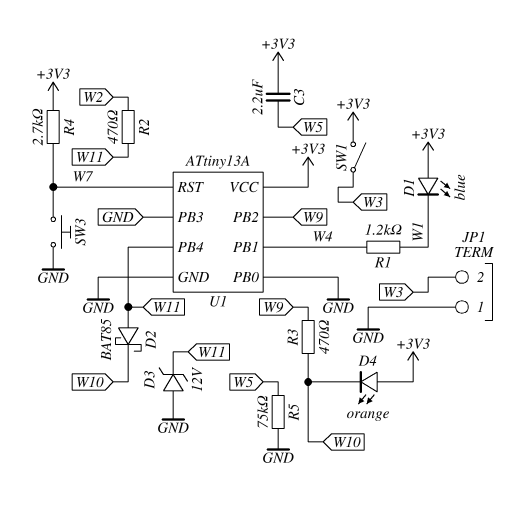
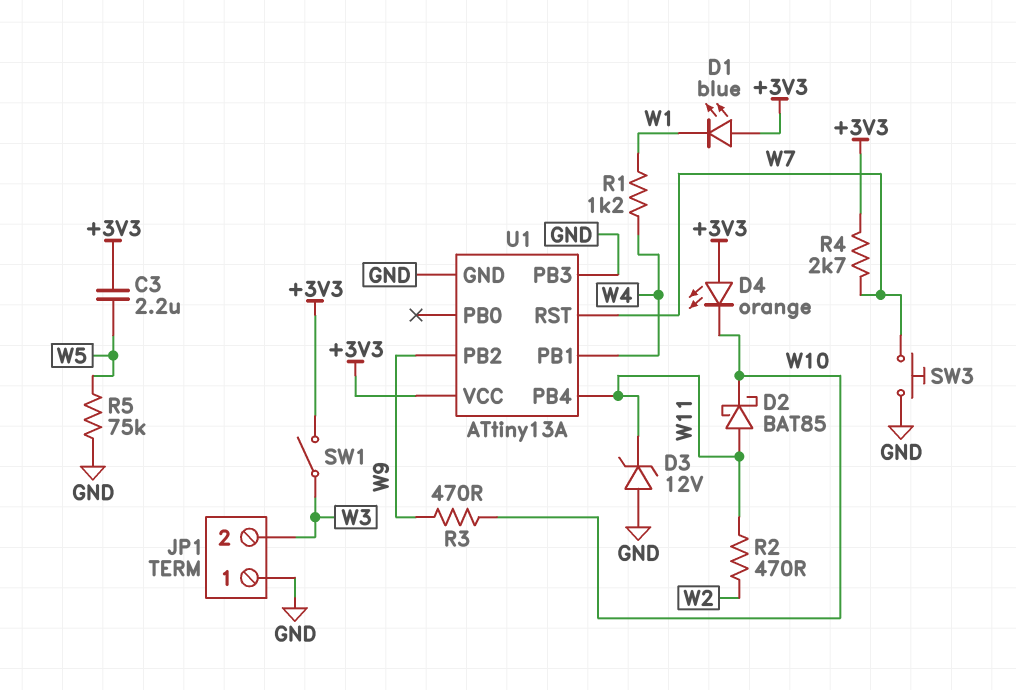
U1 pin PB0: GND -> none

